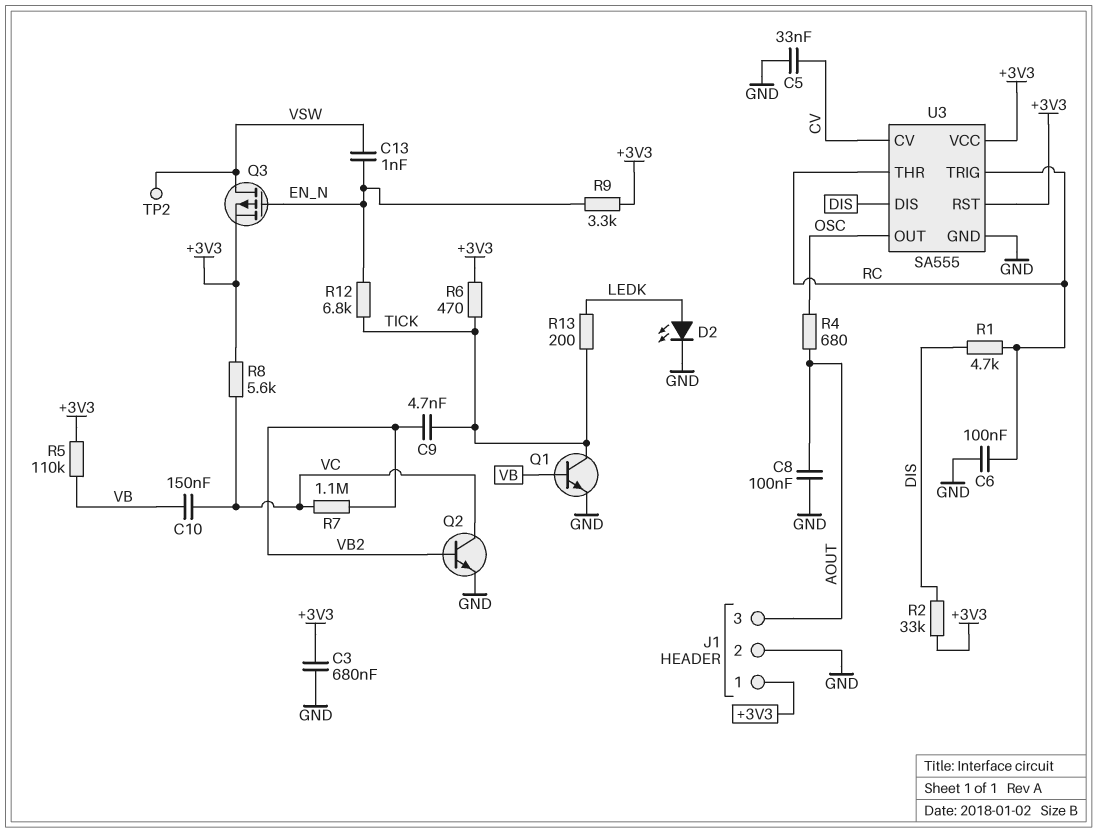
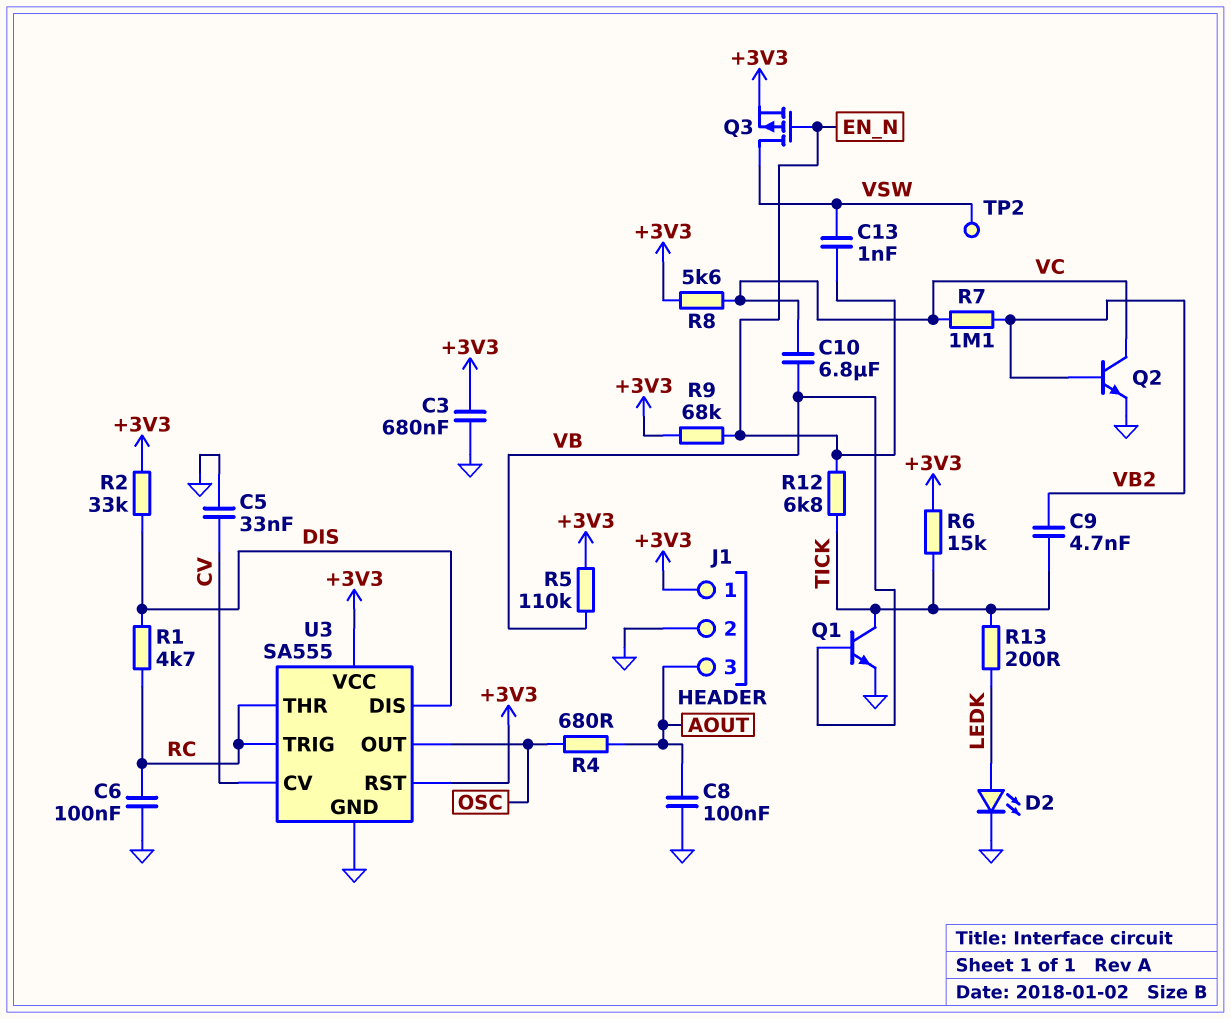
C10: 150nF (VB, VC) -> 6.8uF (VB, VC)
R6: 470 (+3V3, TICK) -> 15k (+3V3, TICK)
R9: 3.3k (+3V3, EN_N) -> 68k (+3V3, EN_N)

